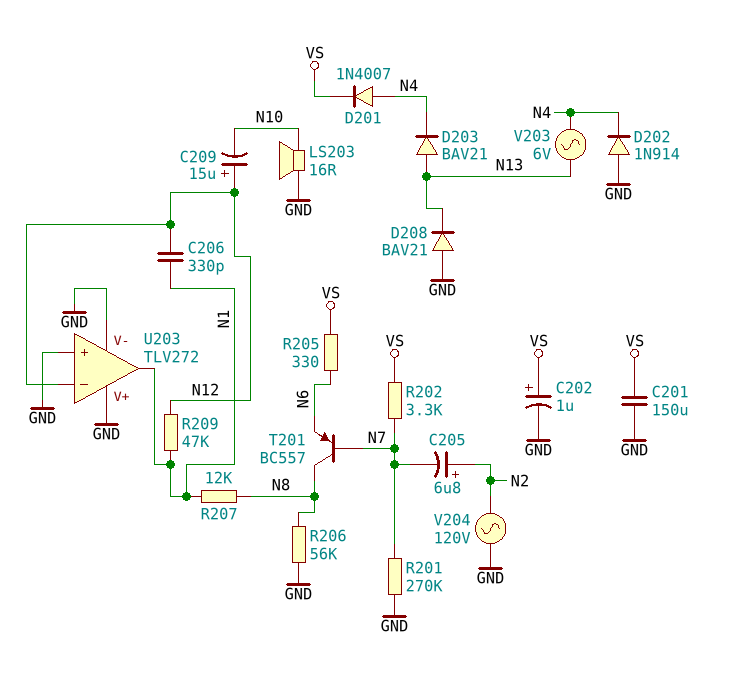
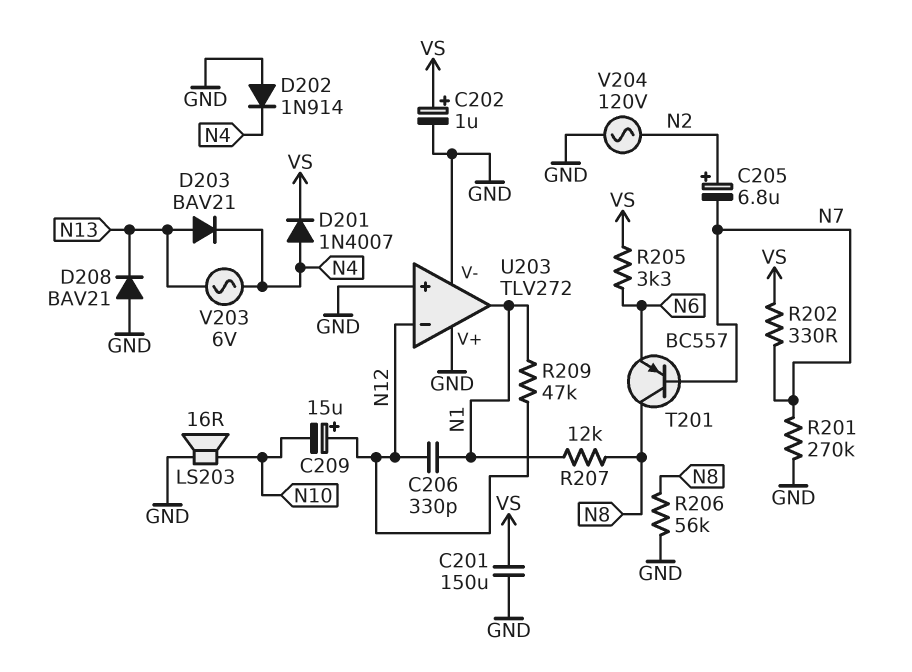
R202: 3.3k (N7, VS) -> 330 (N7, VS)
R205: 330 (N6, VS) -> 3.3k (N6, VS)

